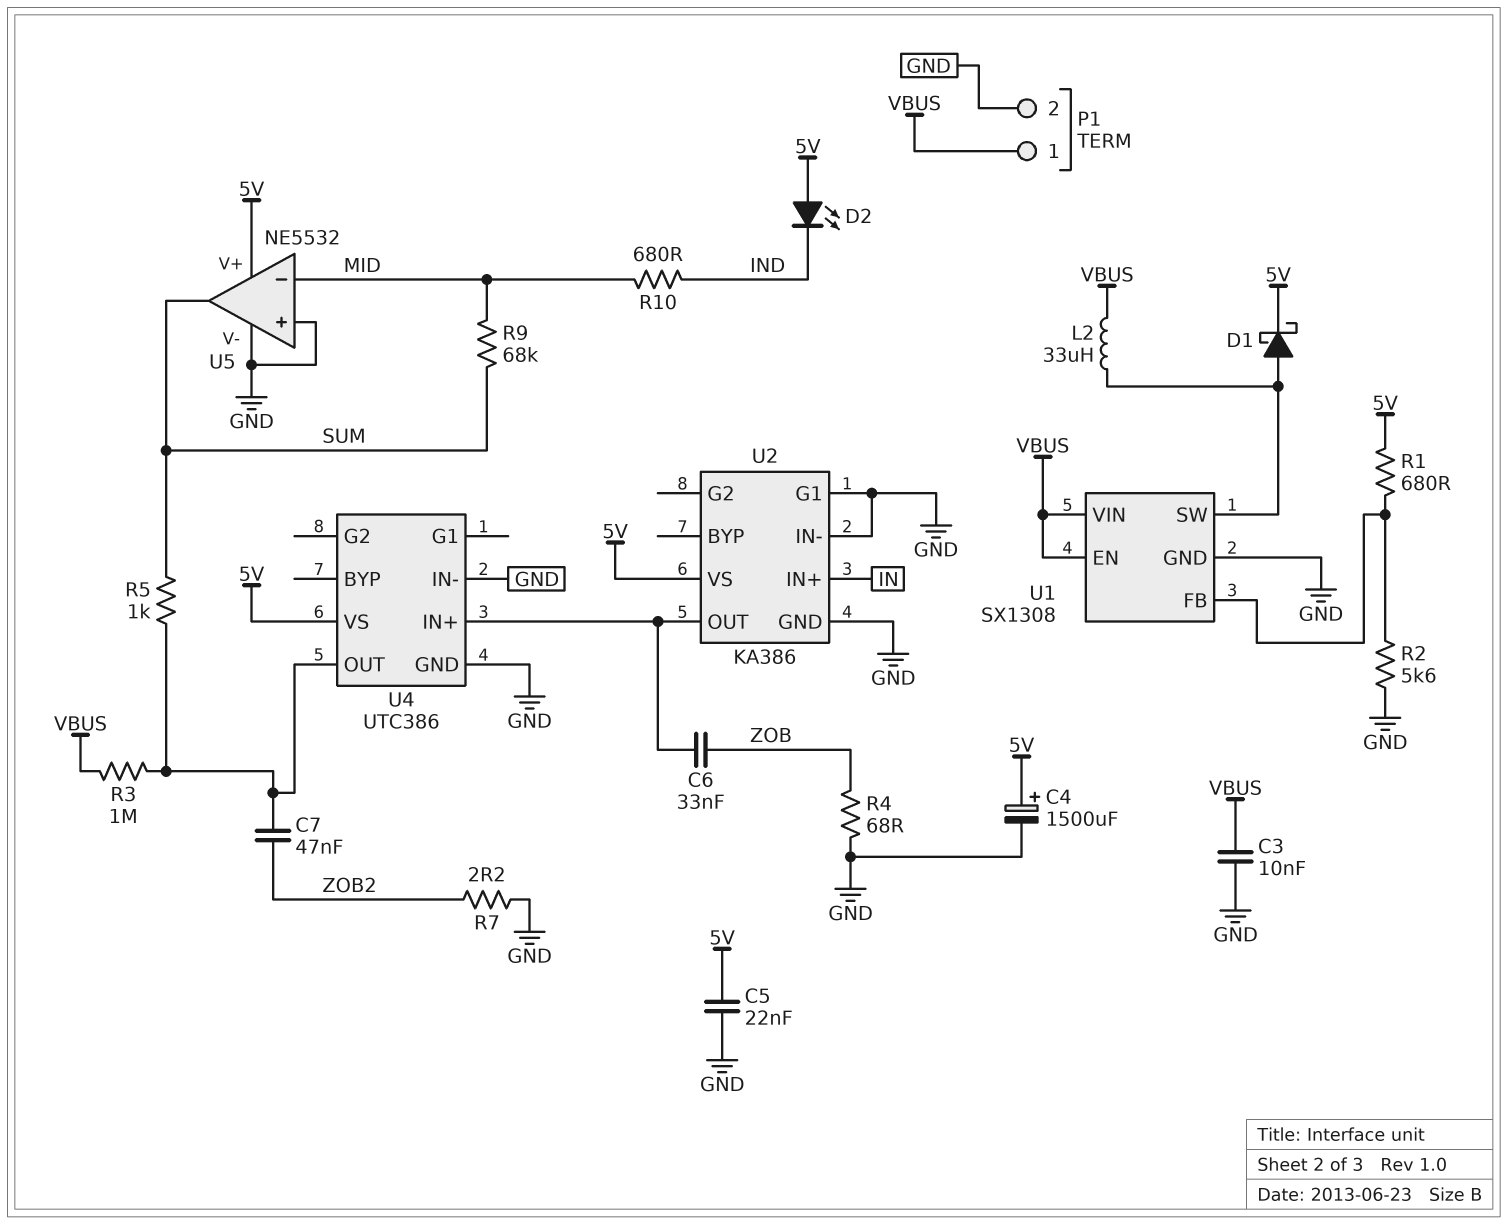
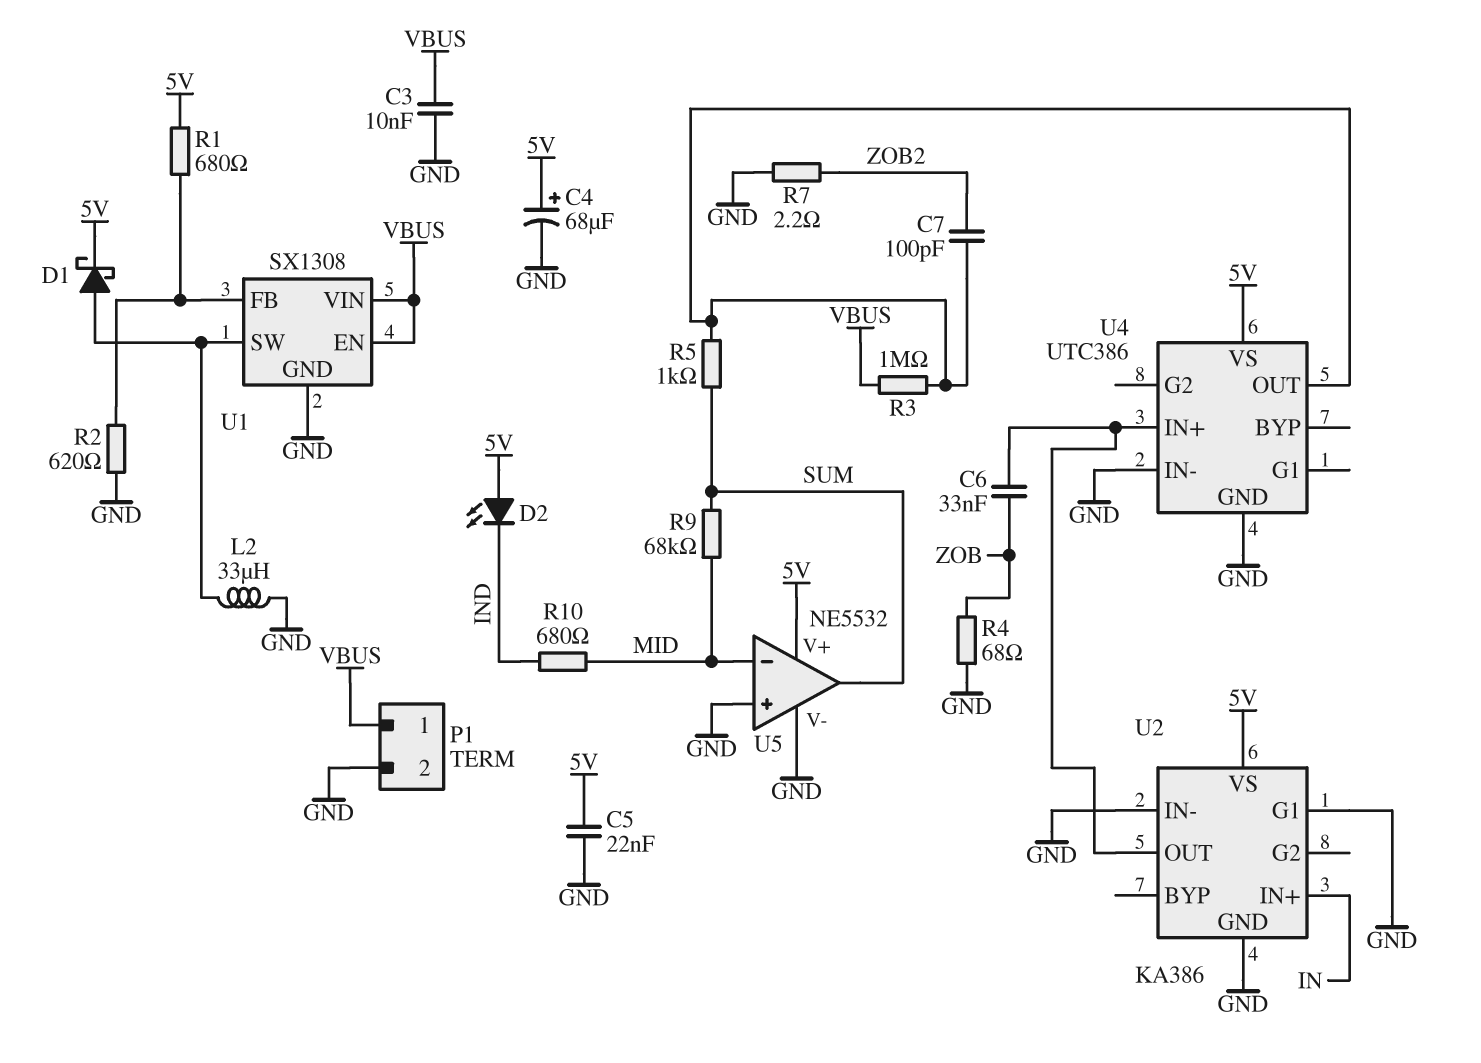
C4: 1500uF (plus 5V, minus GND) -> 68uF (plus 5V, minus GND)
C7: 47nF (U4/OUT, ZOB2) -> 100pF (U4/OUT, ZOB2)
L2: 33uH (U1/SW, VBUS) -> 33uH (GND, U1/SW)
R2: 5.6k (GND, U1/FB) -> 620 (GND, U1/FB)

